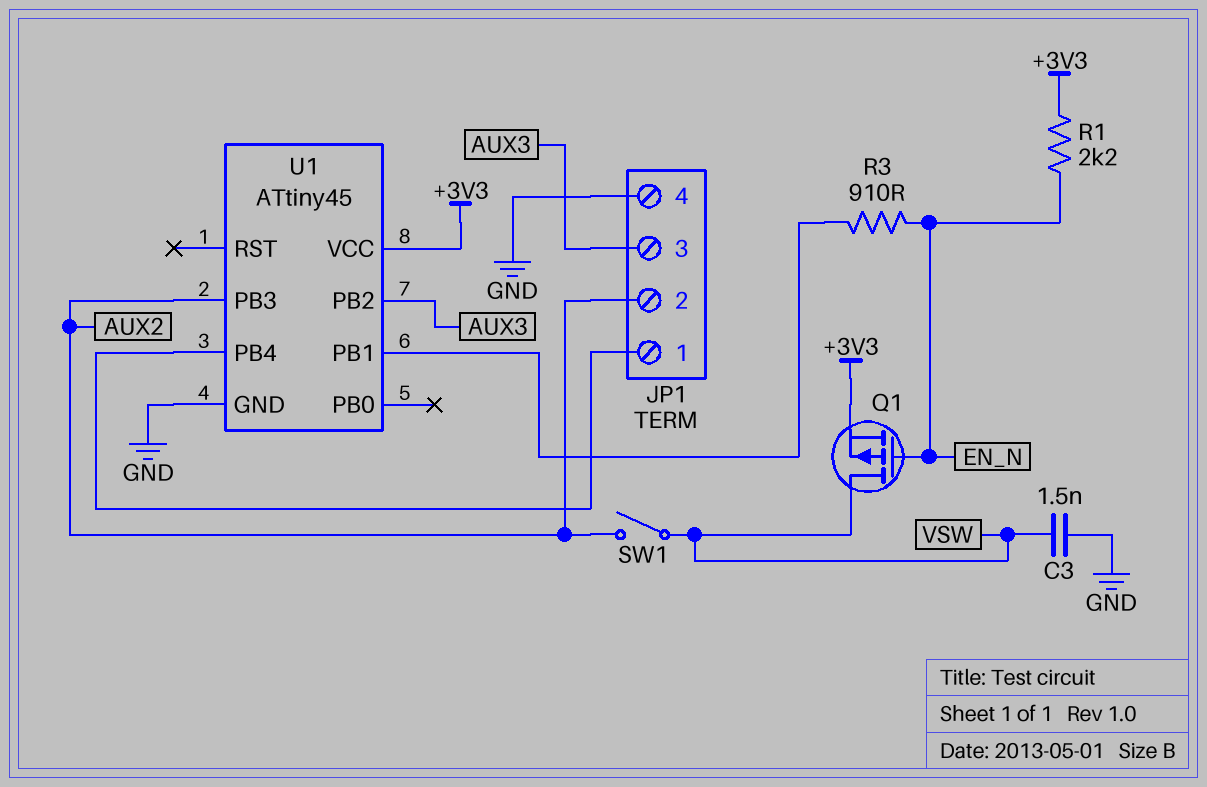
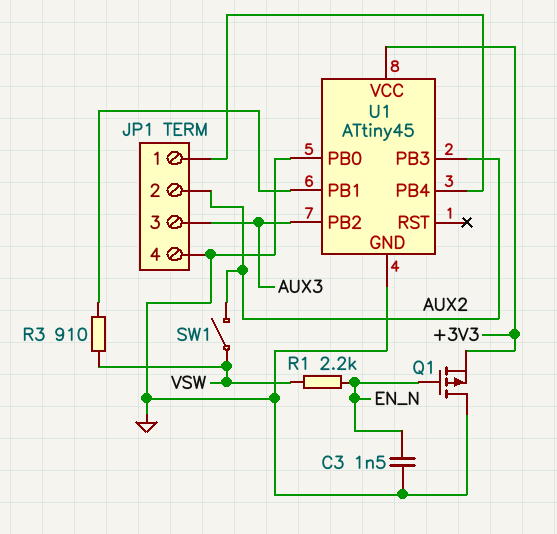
C3: 1.5nF (GND, VSW) -> 1.5nF (EN_N, GND)
Q1: PMOS (G EN_N, D VSW, S +3V3) -> PMOS (G EN_N, D GND, S +3V3)
R1: 2.2k (+3V3, EN_N) -> 2.2k (EN_N, VSW)
R3: 910 (EN_N, U1/PB1) -> 910 (U1/PB1, VSW)
U1 pin PB0: none -> GND

